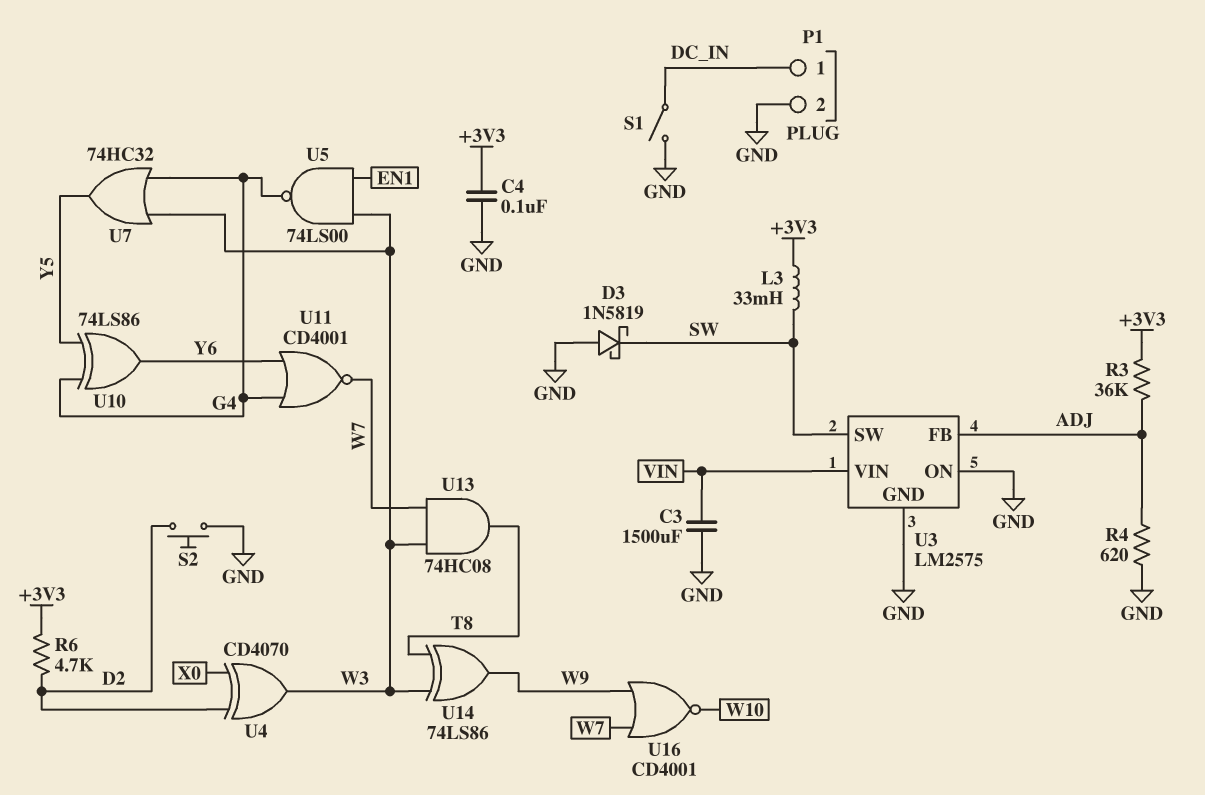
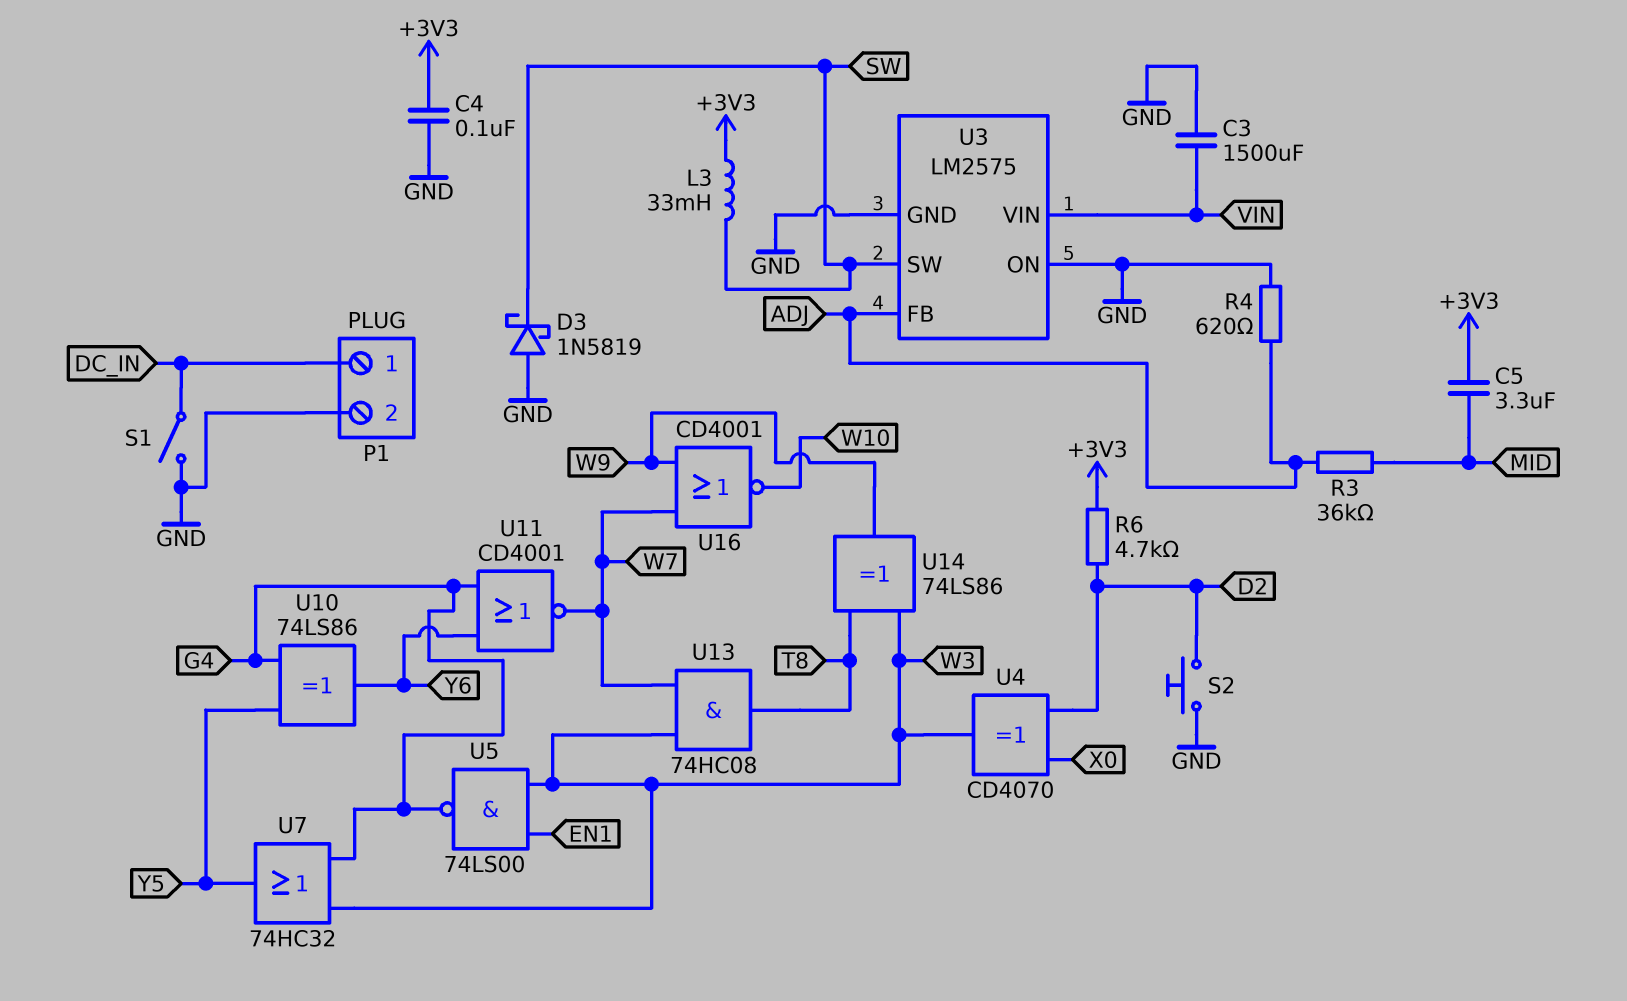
C5: none -> 3.3uF (+3V3, MID)
R3: 36k (+3V3, ADJ) -> 36k (ADJ, MID)

